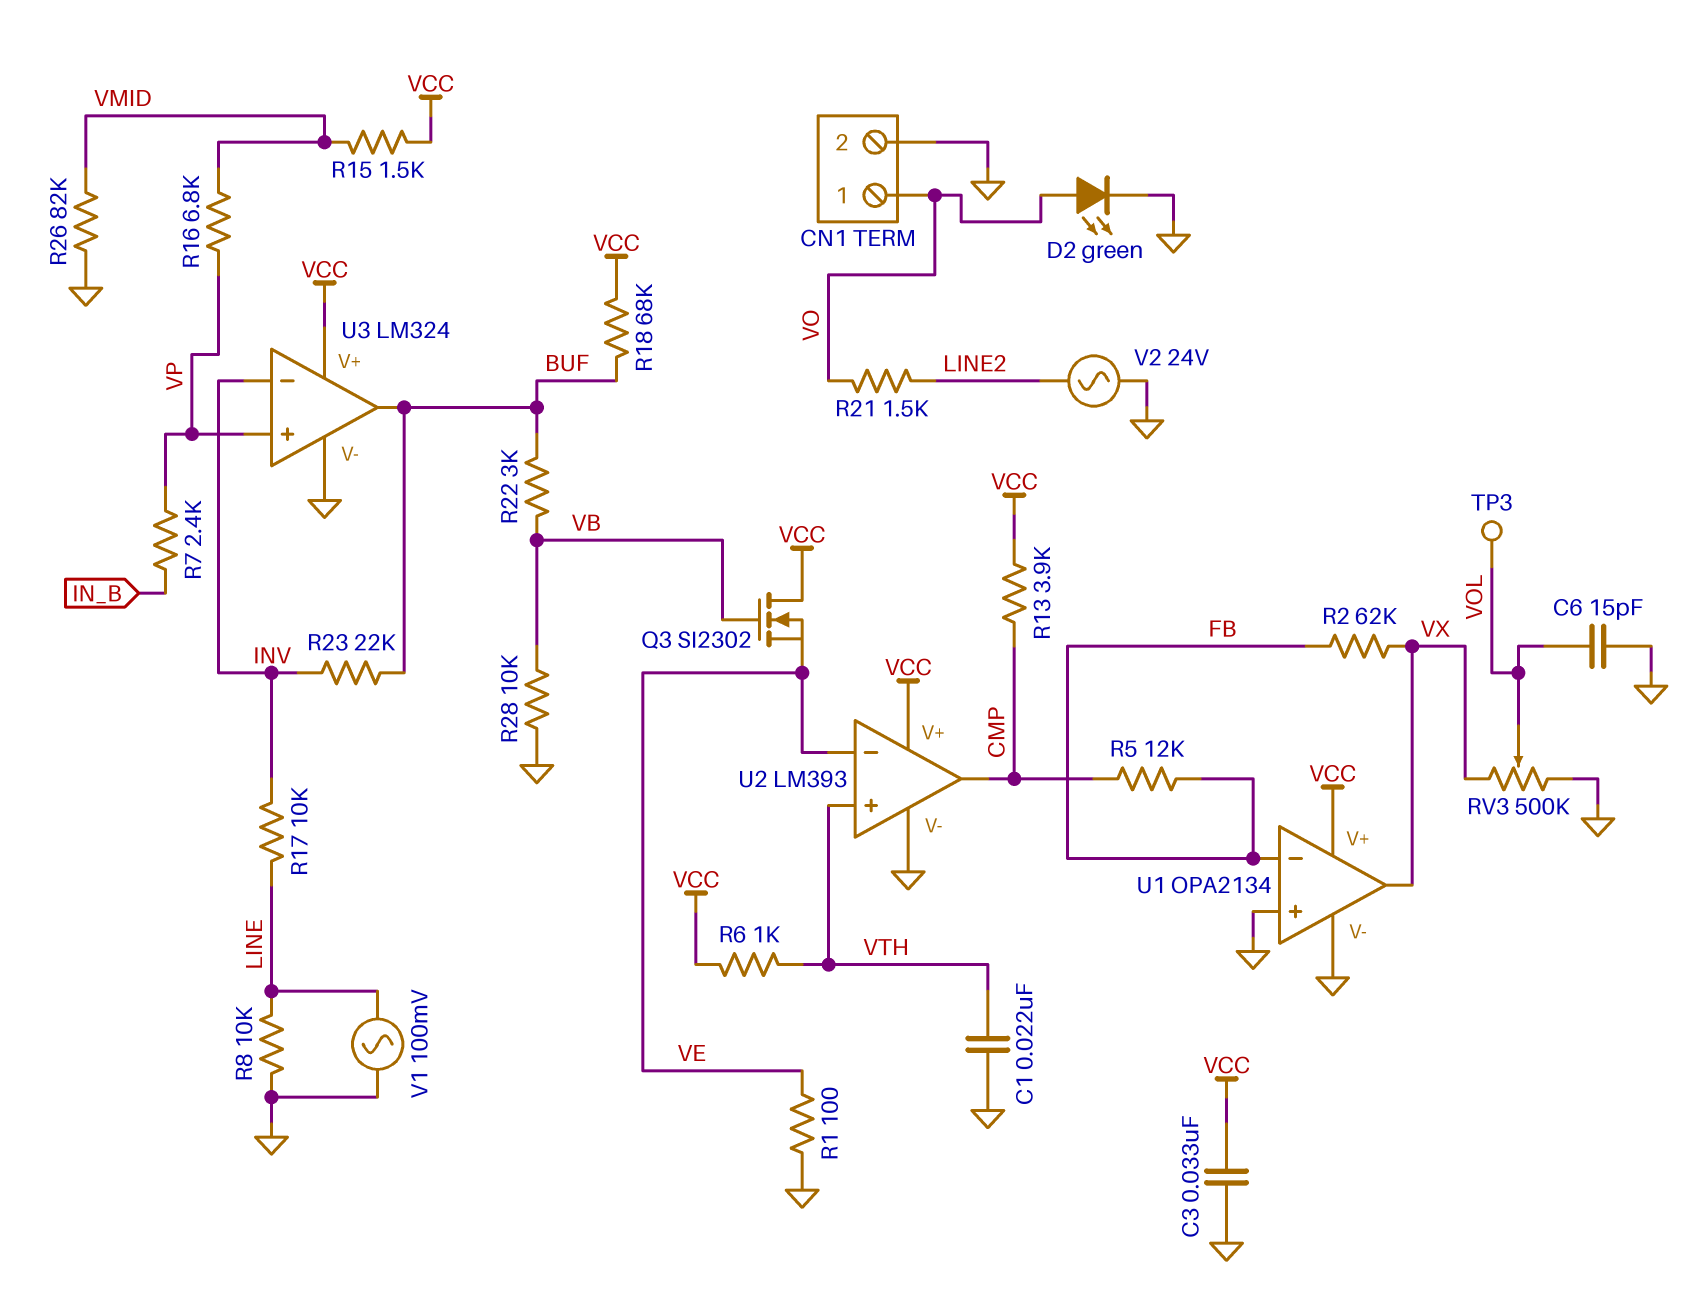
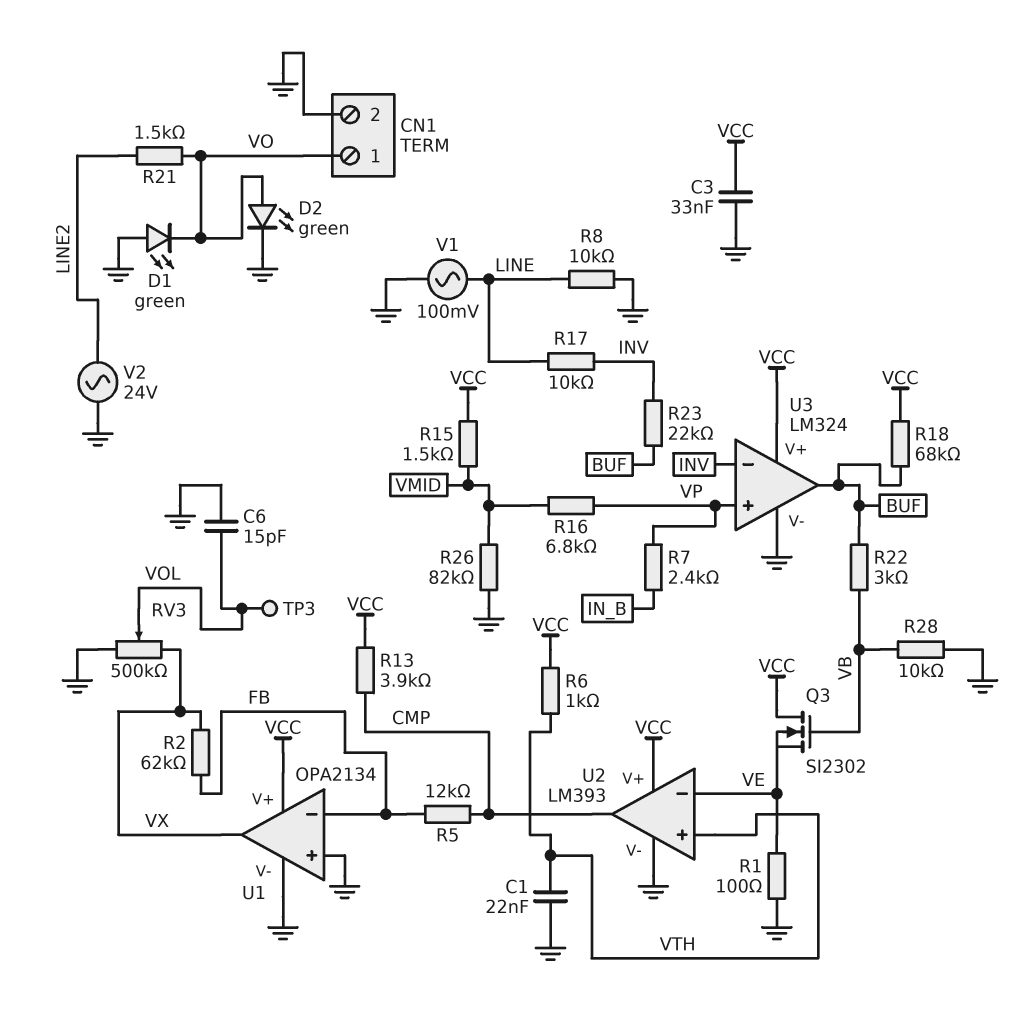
D1: none -> LED green (A GND, K VO)

